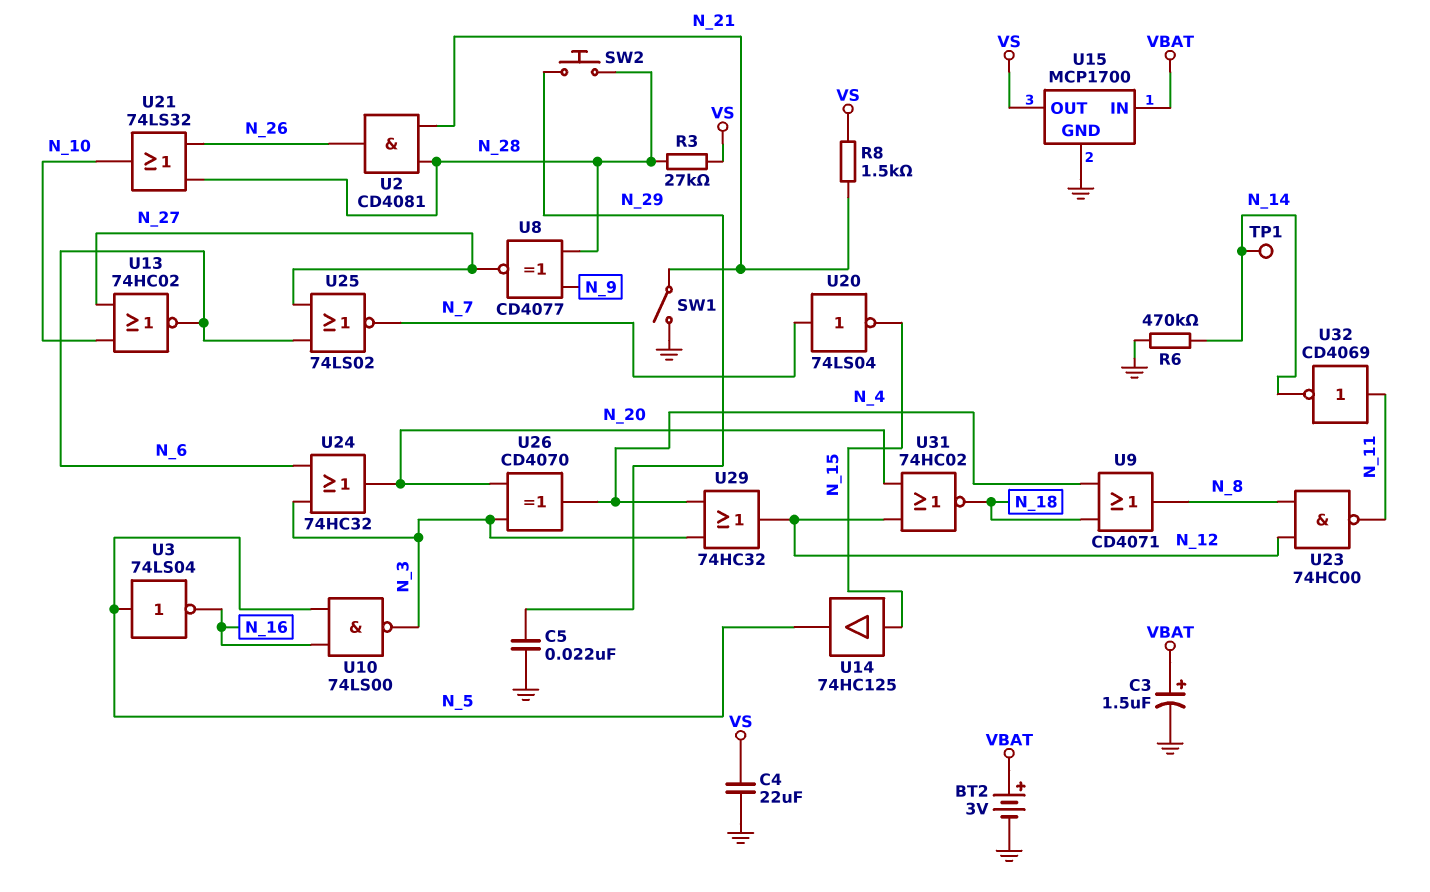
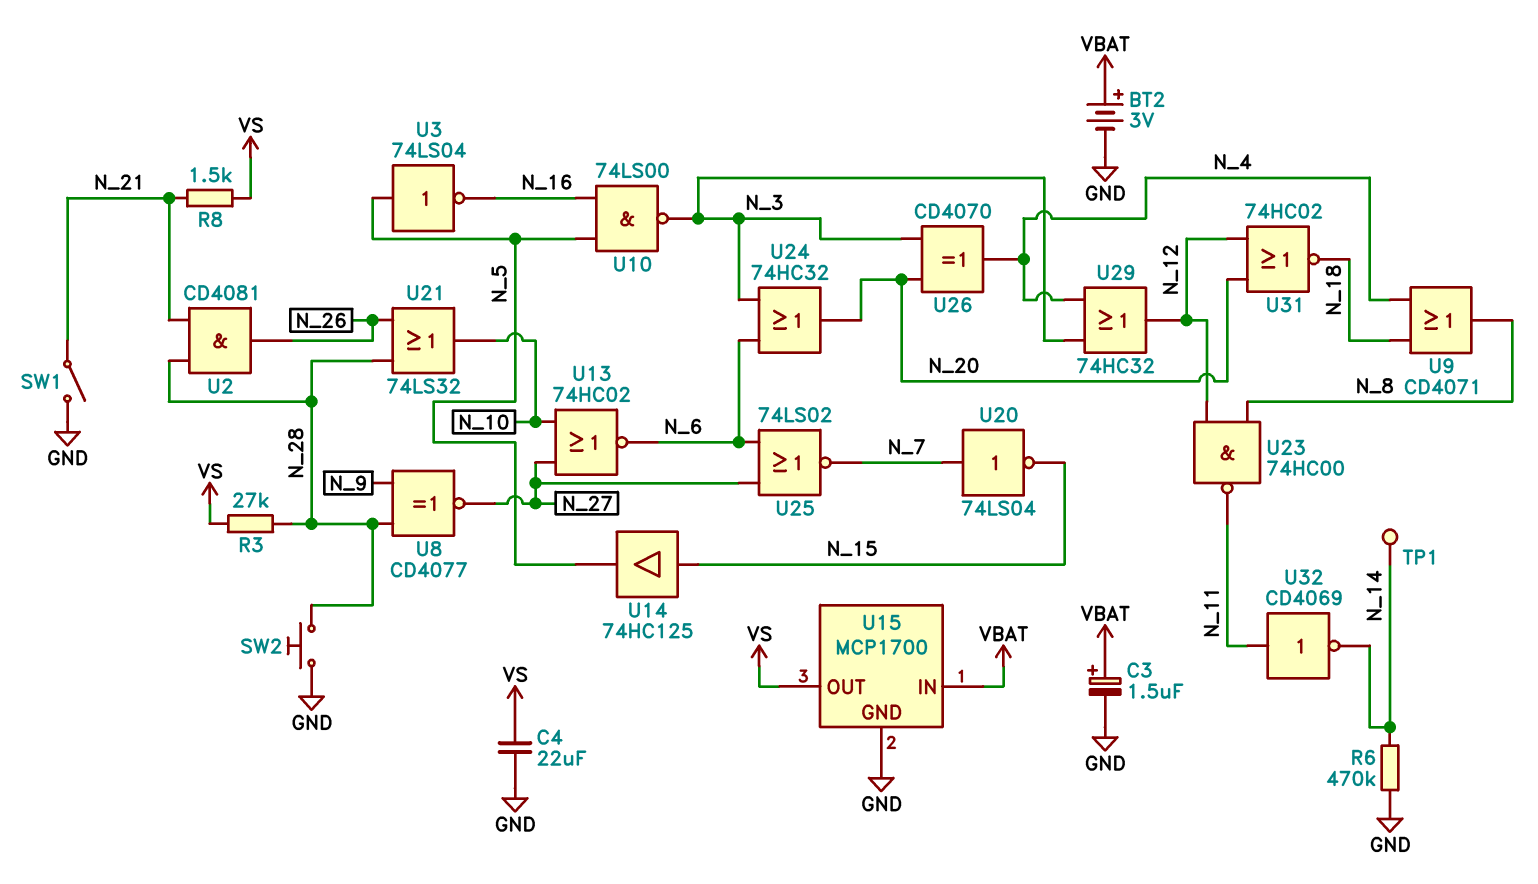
C5: 22nF (GND, N_29) -> none
SW2: button (N_28, N_29) -> button (GND, N_28)

